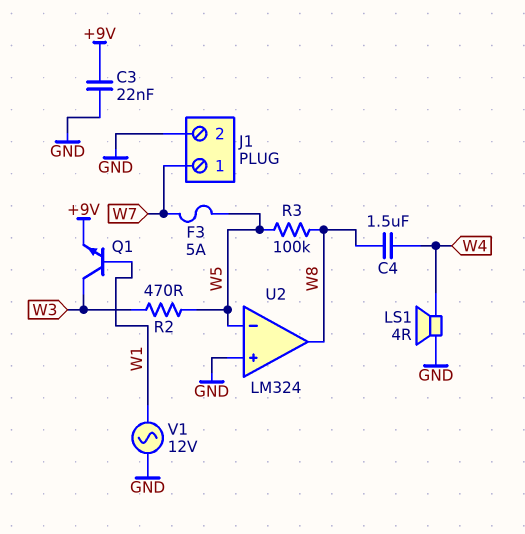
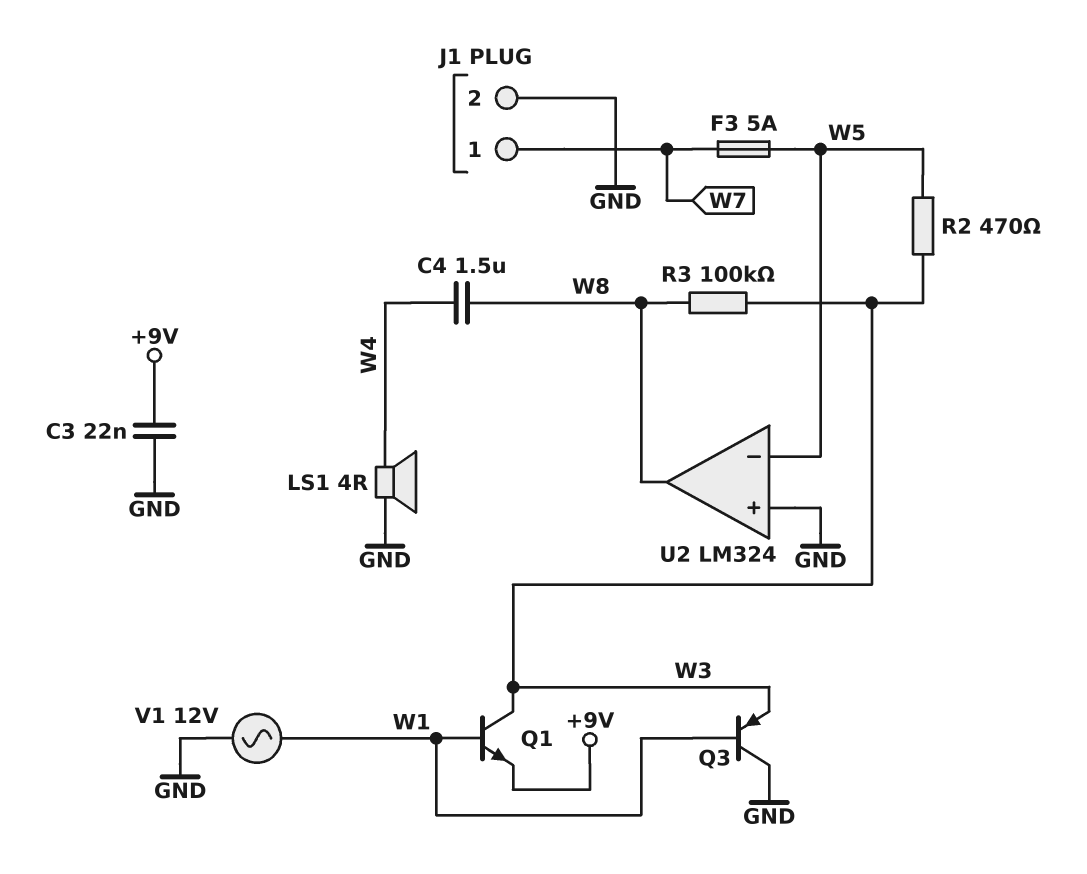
Q3: none -> PNP (B W1, C GND, E W3)
R3: 100k (W5, W8) -> 100k (W3, W8)

